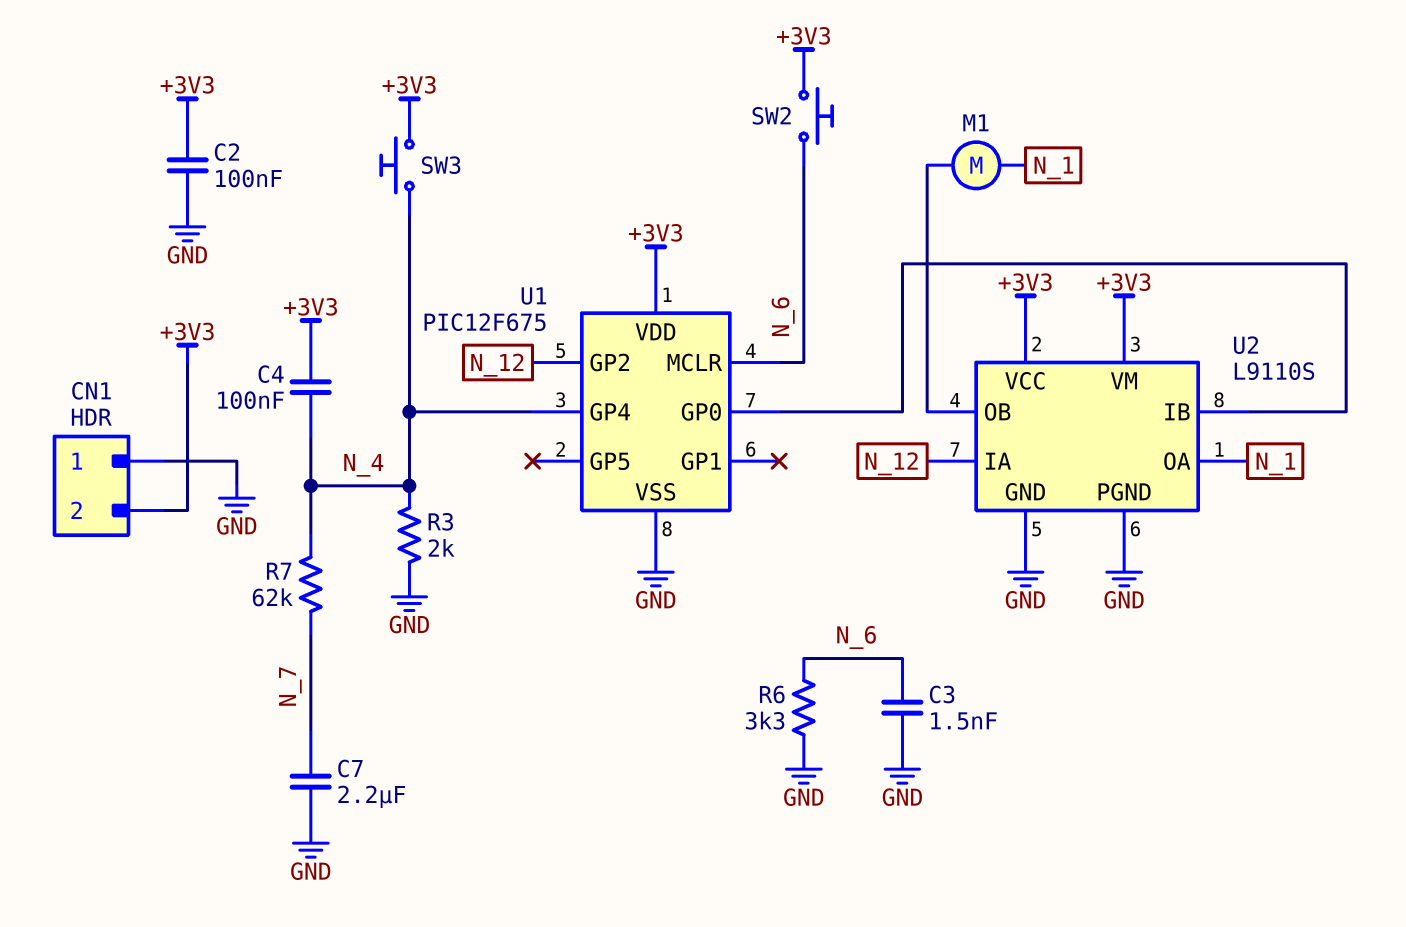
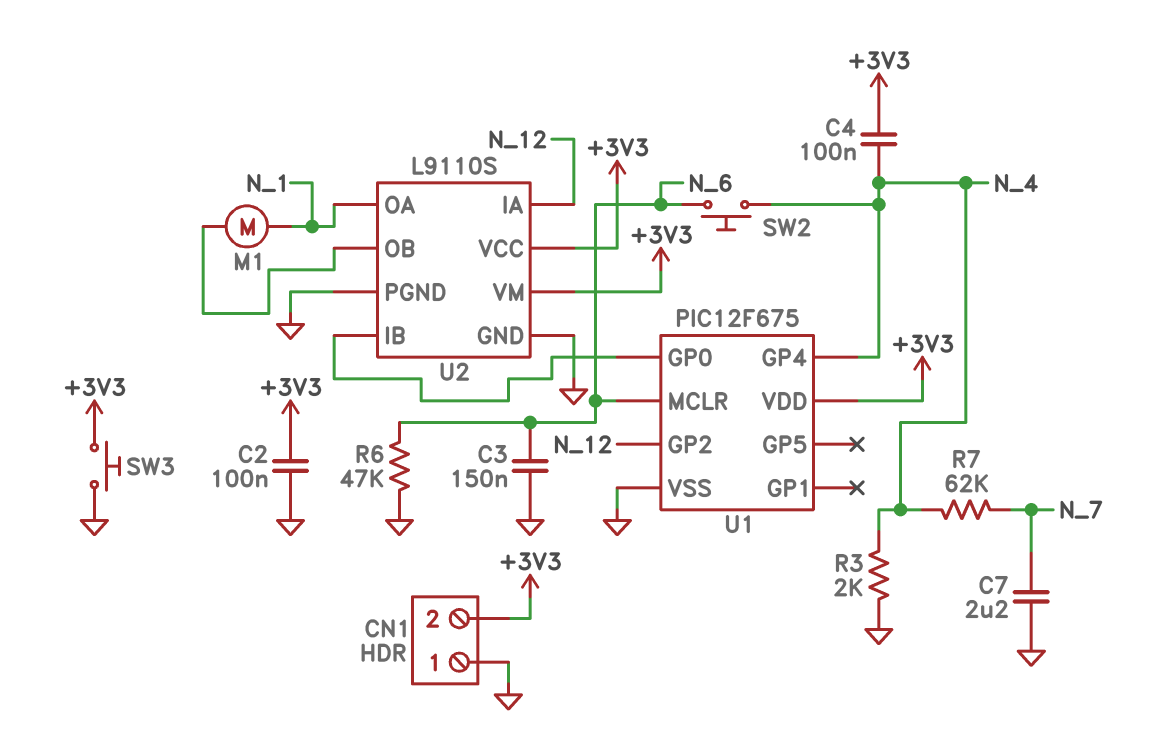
C3: 1.5nF (GND, N_6) -> 150nF (GND, N_6)
R6: 3.3k (GND, N_6) -> 47k (GND, N_6)
SW2: button (+3V3, N_6) -> button (N_4, N_6)
SW3: button (+3V3, N_4) -> button (+3V3, GND)

